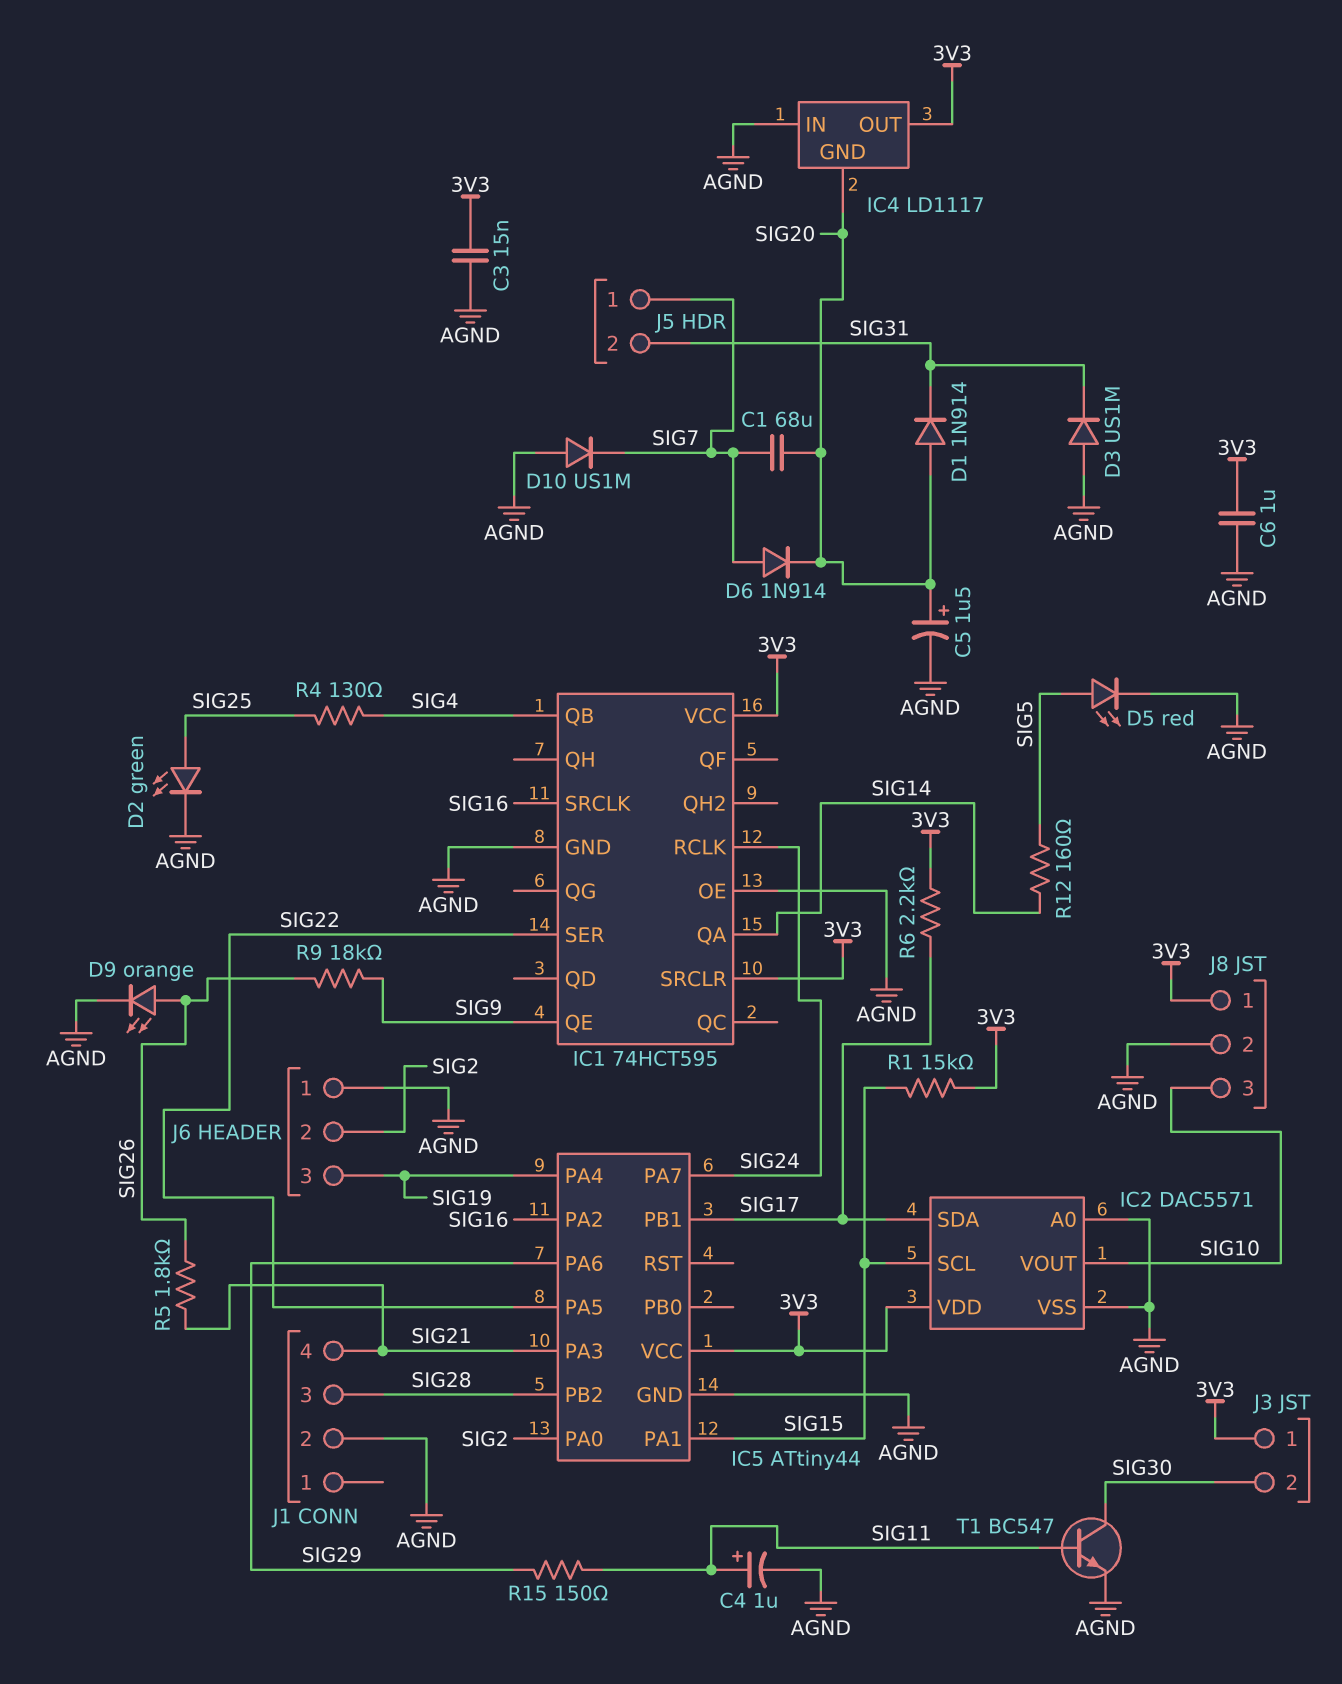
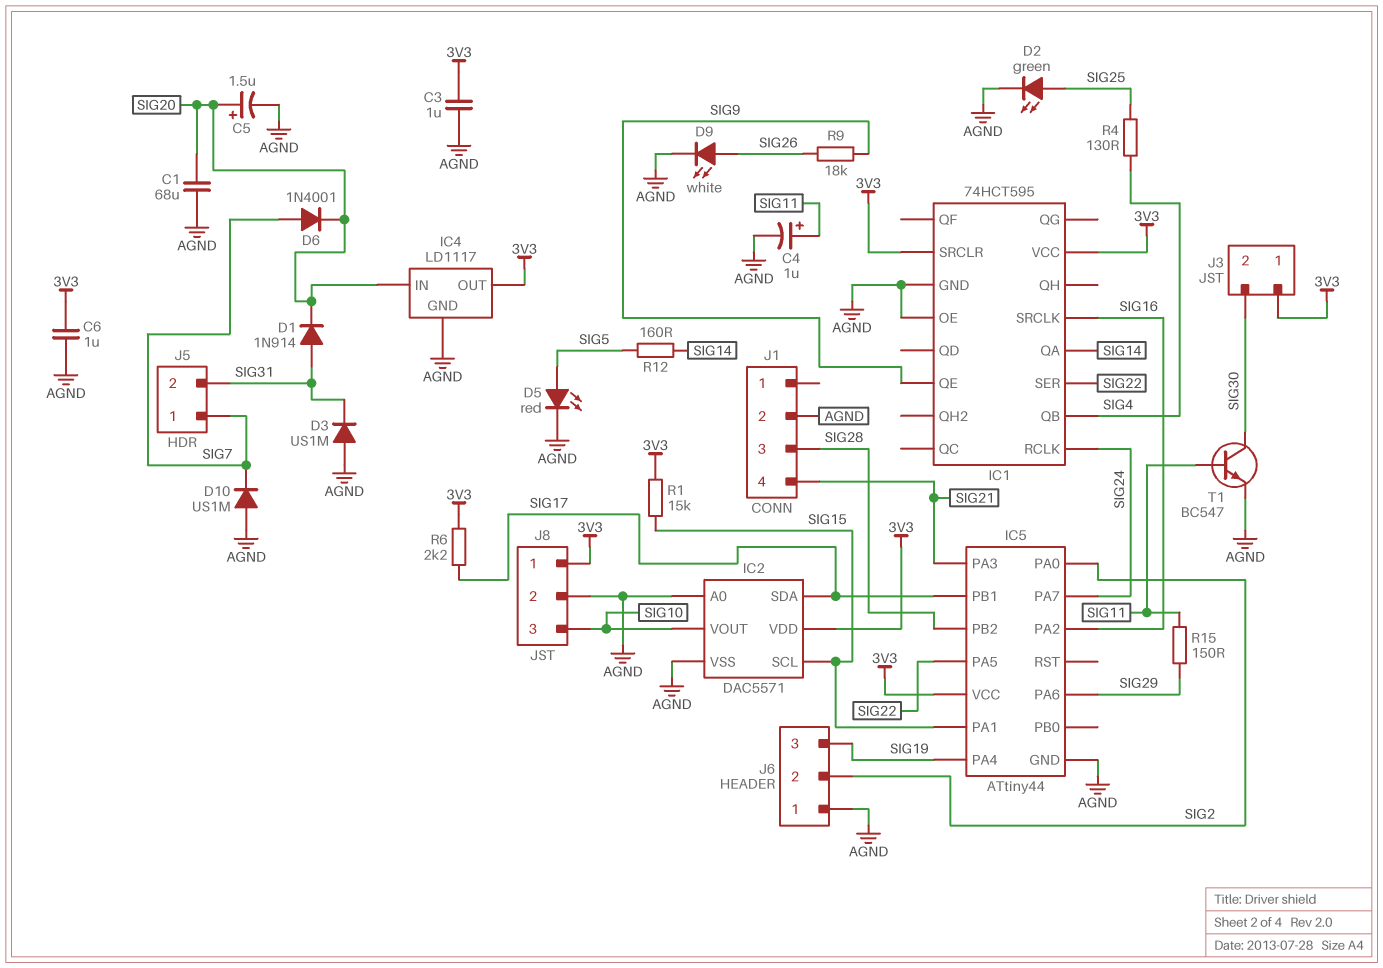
C1: 68uF (SIG7, SIG20) -> 68uF (AGND, SIG20)
C3: 15nF (3V3, AGND) -> 1uF (3V3, AGND)
D1: diode 1N914 (A SIG20, K SIG31) -> diode 1N914 (A SIG31, K SIG20)
D6: diode 1N914 (A SIG7, K SIG20) -> diode 1N4001 (A SIG7, K SIG20)
D9: LED orange (A SIG26, K AGND) -> LED white (A SIG26, K AGND)
IC4 pin GND: SIG20 -> AGND
IC4 pin IN: AGND -> SIG20
R5: 1.8k (SIG21, SIG26) -> none

